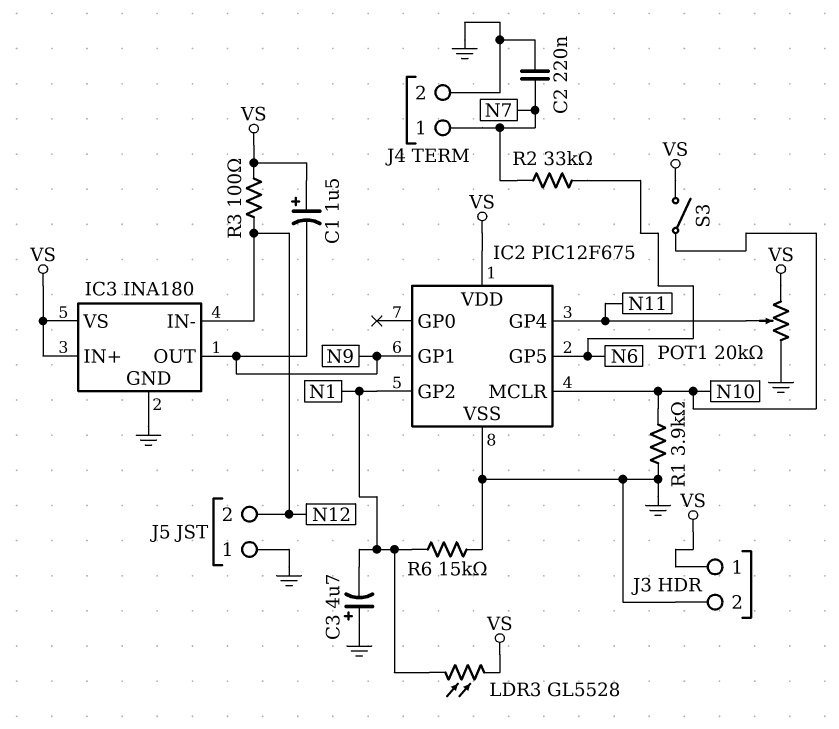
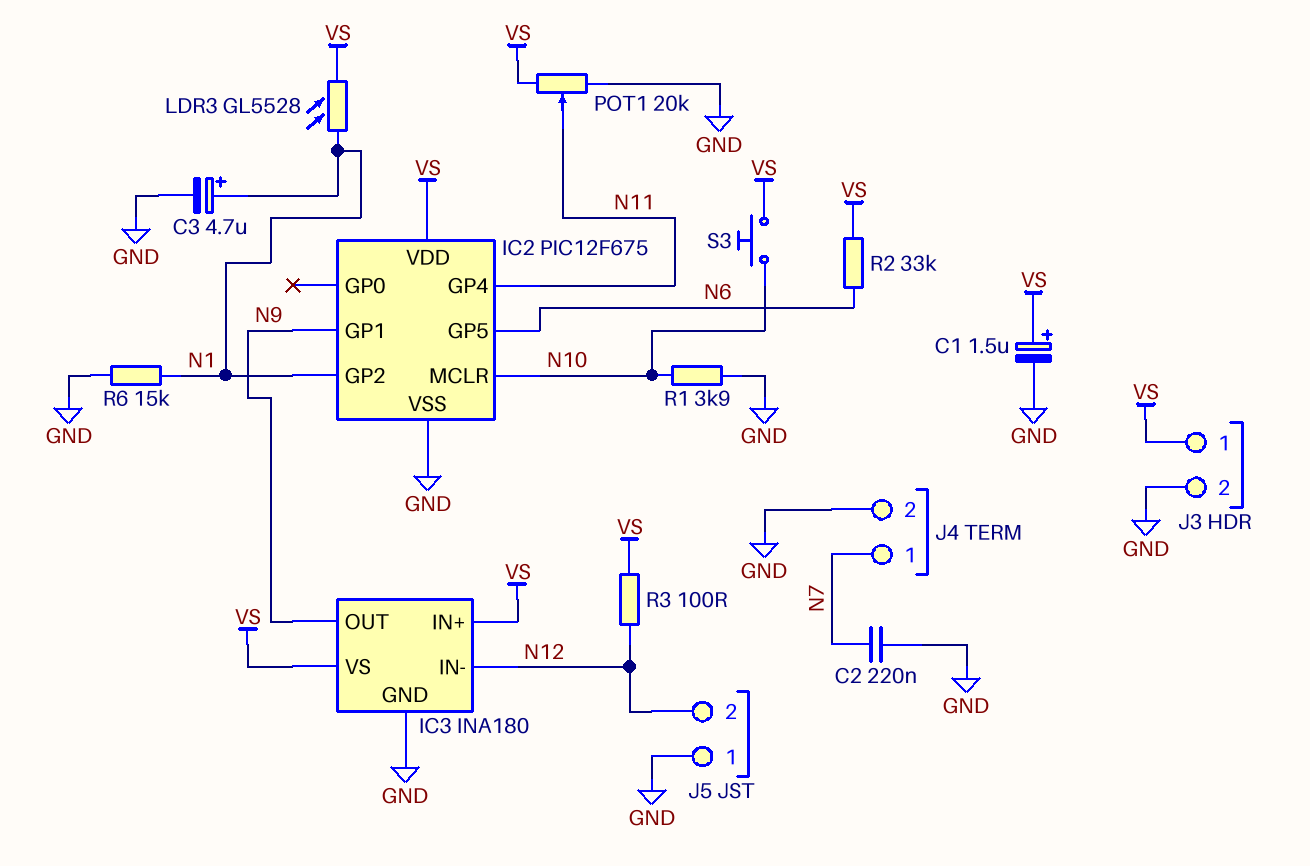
C1: 1.5uF (plus VS, minus N9) -> 1.5uF (plus VS, minus GND)
C3: 4.7uF (plus GND, minus N1) -> 4.7uF (plus N1, minus GND)
R2: 33k (N6, N7) -> 33k (N6, VS)
S3: switch (N10, VS) -> button (N10, VS)

